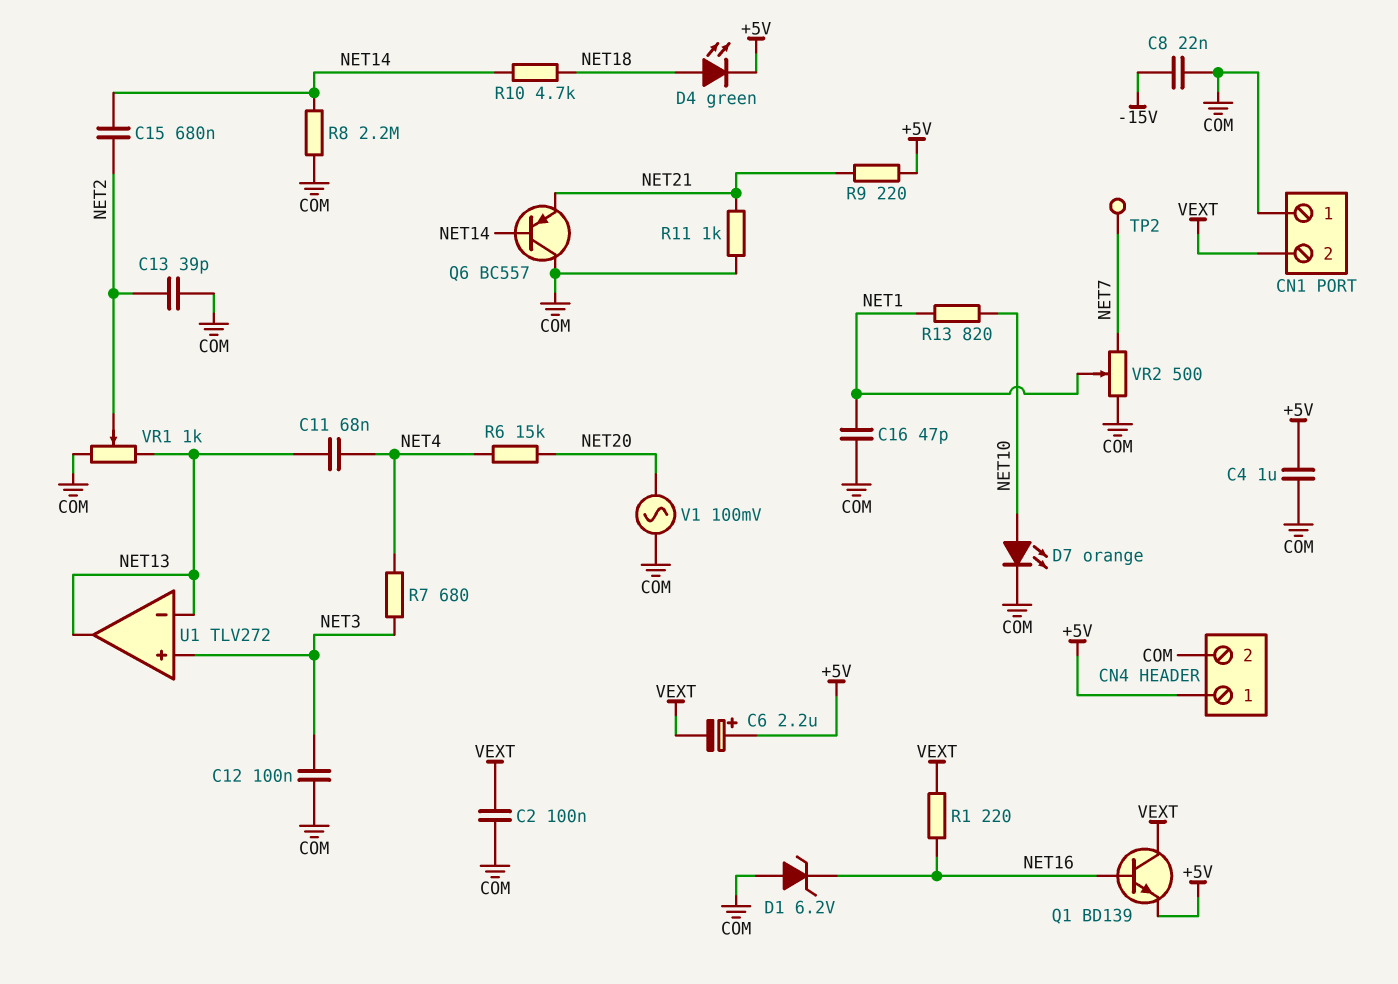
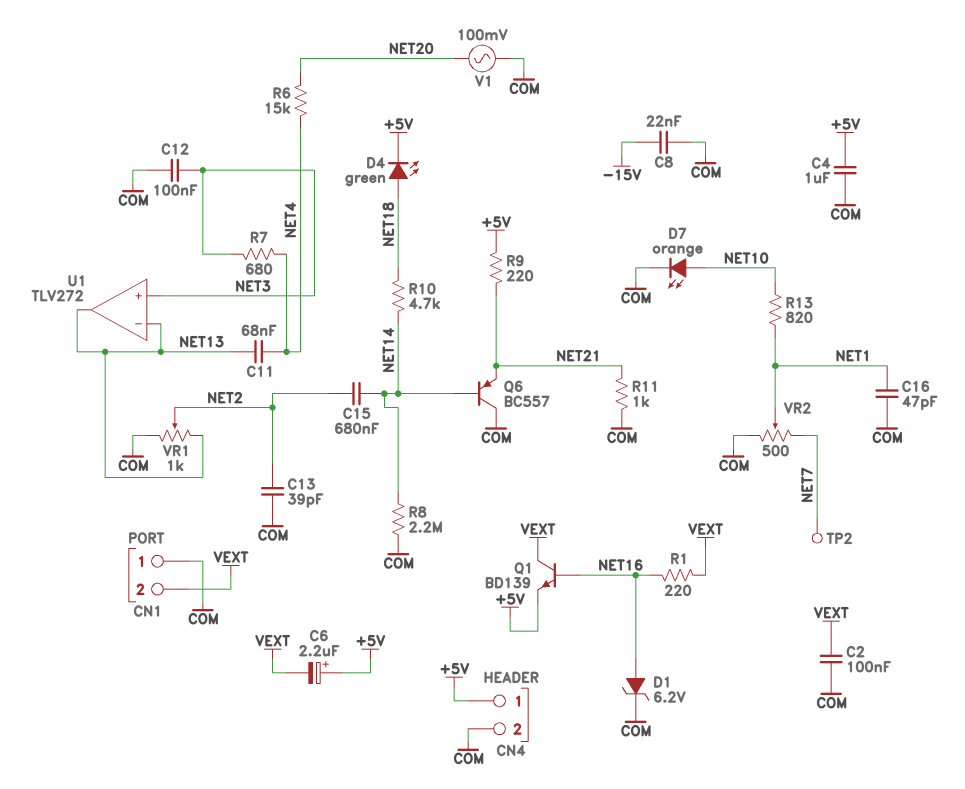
D1: zener 6.2V (A COM, K NET16) -> zener 6.2V (A NET16, K COM)

